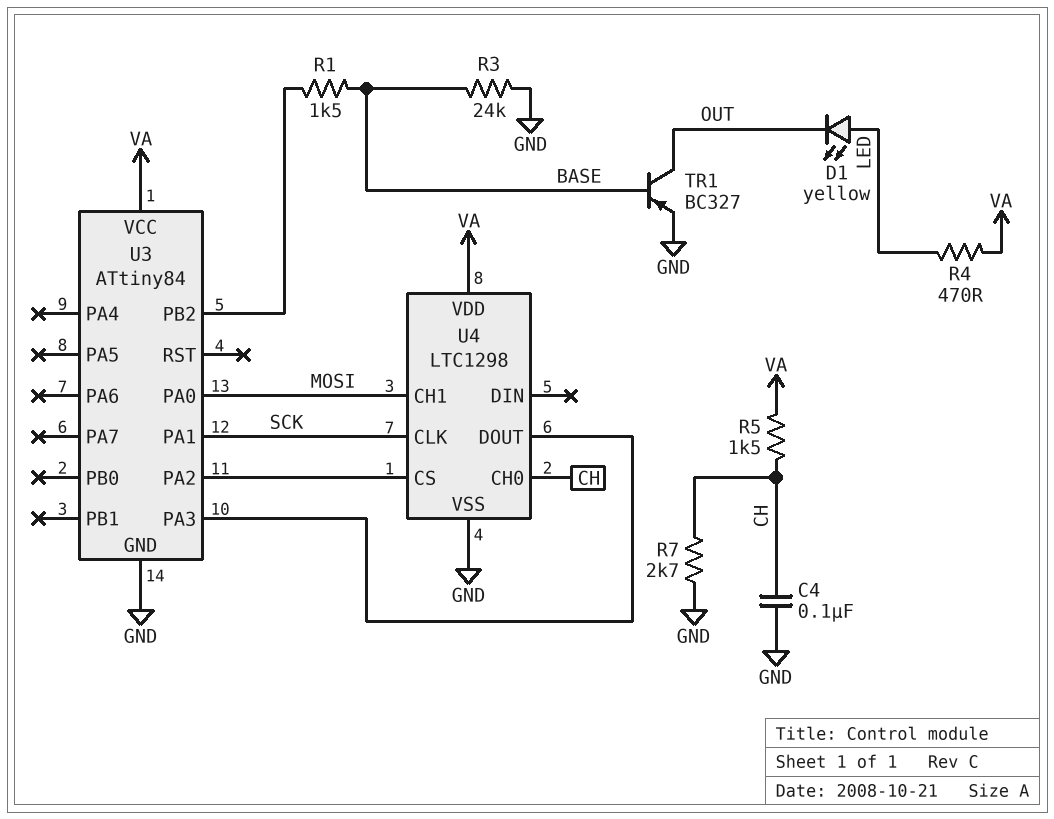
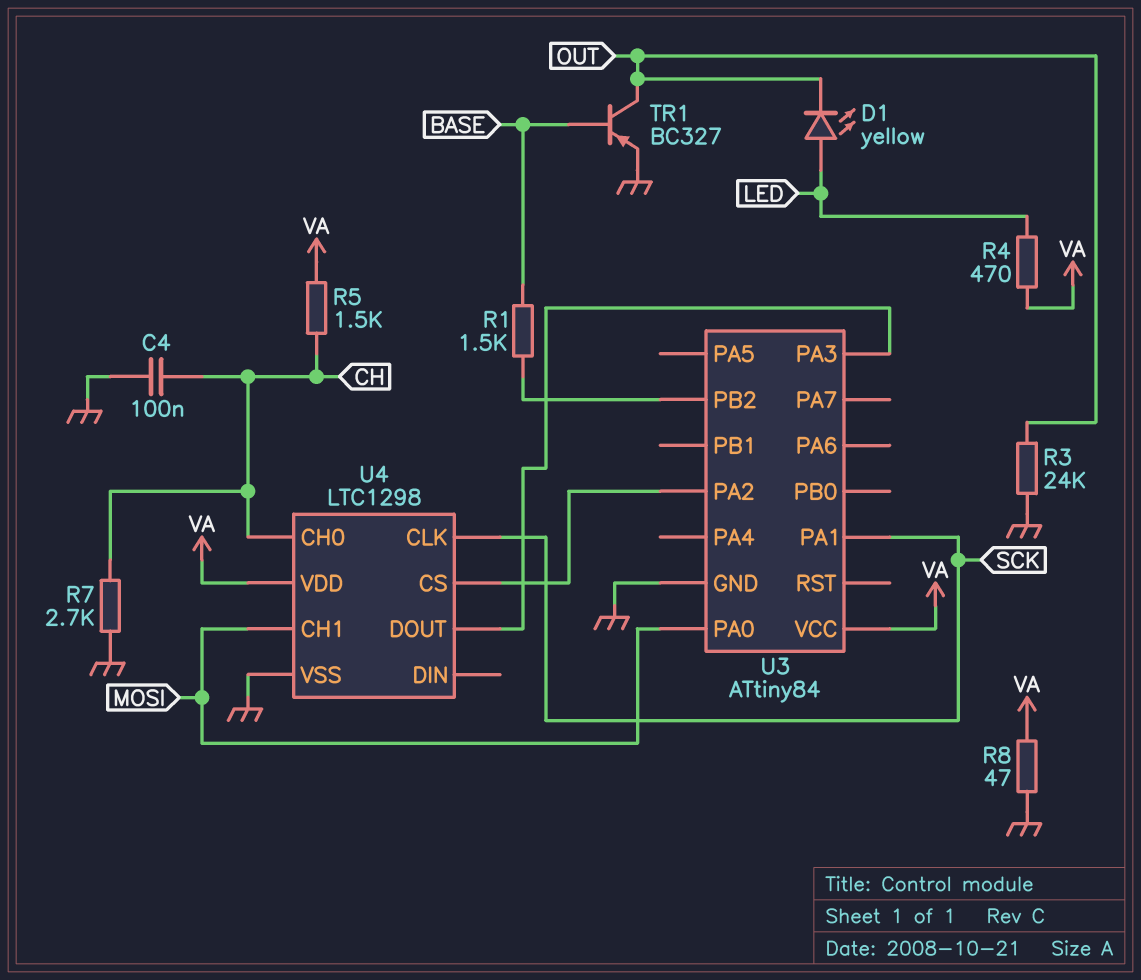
R3: 24k (BASE, GND) -> 24k (GND, OUT)
R8: none -> 47 (GND, VA)

